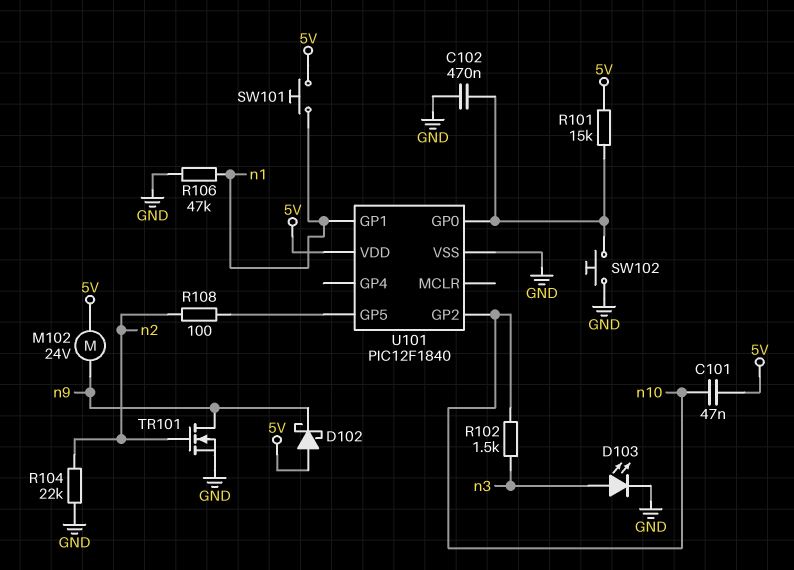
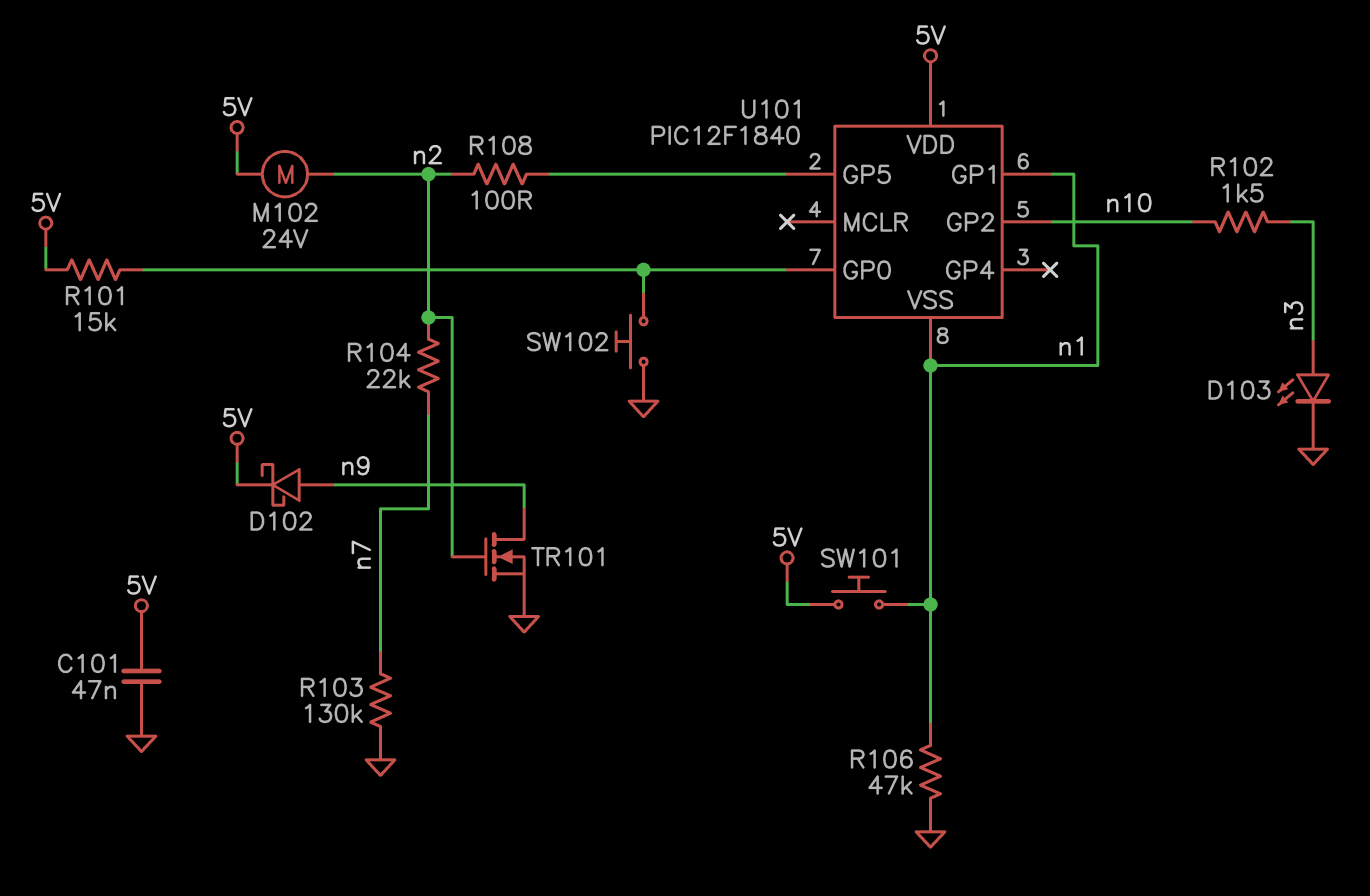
C101: 47nF (5V, n10) -> 47nF (5V, GND)
C102: 470nF (GND, U101/GP0) -> none
D102: schottky (A 5V, K n9) -> schottky (A n9, K 5V)
M102: motor 24V (5V, n9) -> motor 24V (5V, n2)
R103: none -> 130k (GND, n7)
R104: 22k (GND, n2) -> 22k (n2, n7)
U101 pin VSS: GND -> n1

